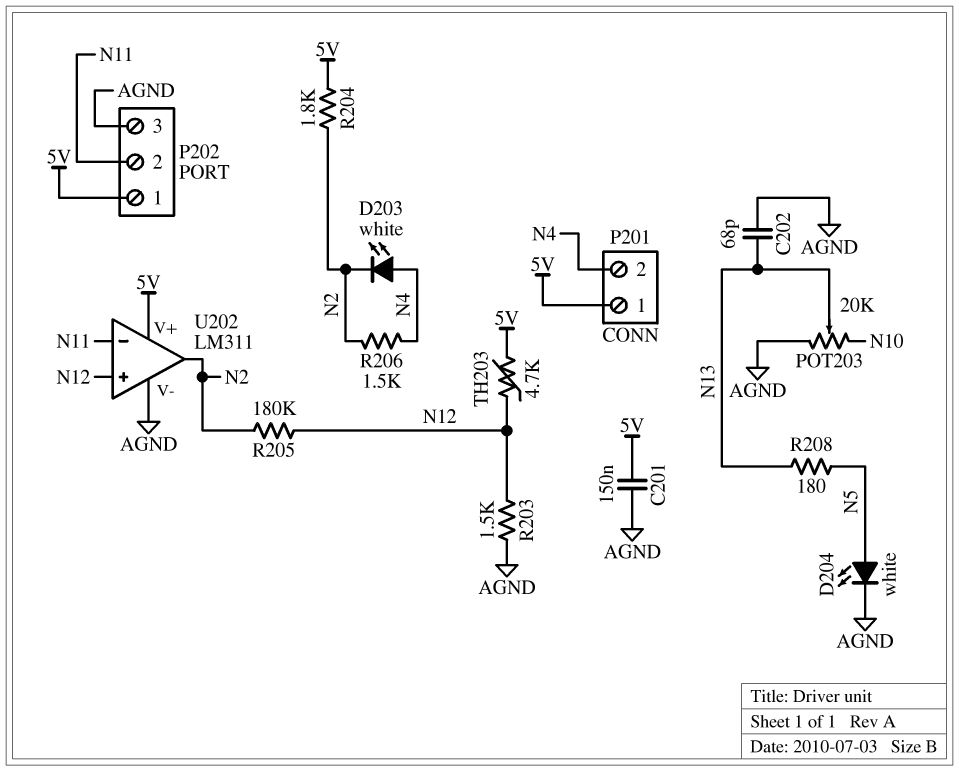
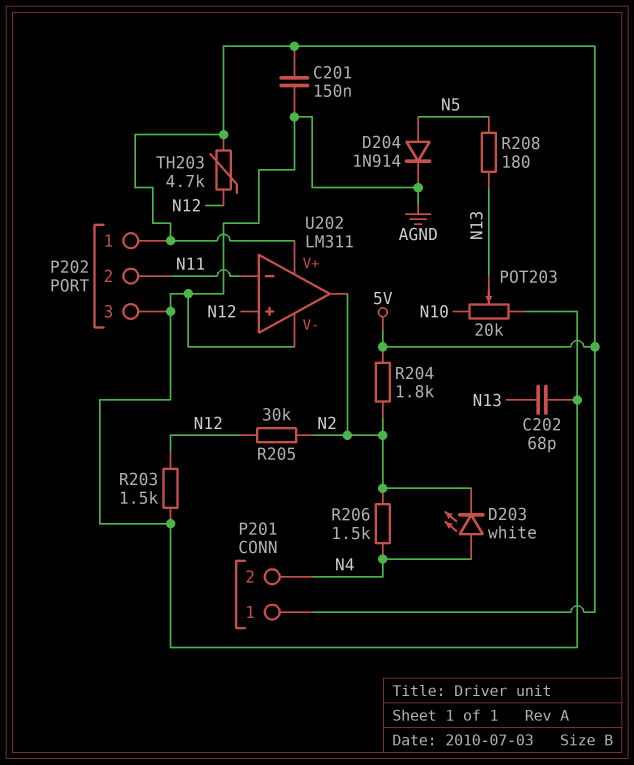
D204: LED white (A N5, K AGND) -> diode 1N914 (A N5, K AGND)
R205: 180k (N2, N12) -> 30k (N2, N12)

